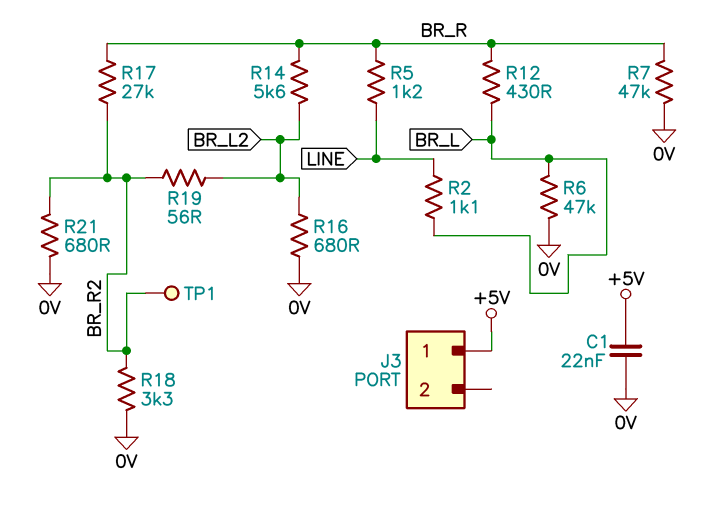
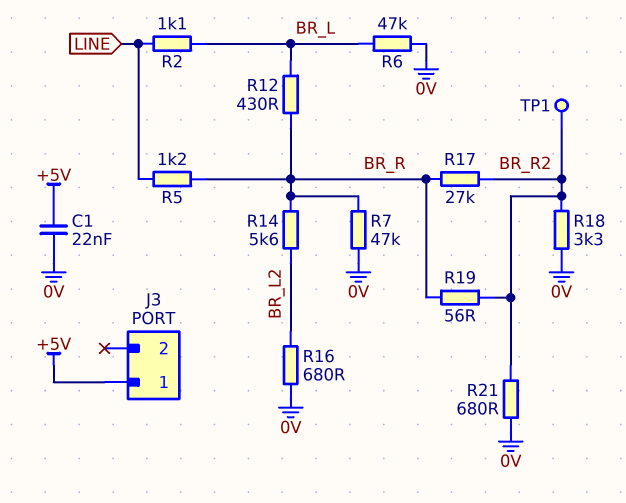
R19: 56 (BR_L2, BR_R2) -> 56 (BR_R, BR_R2)

